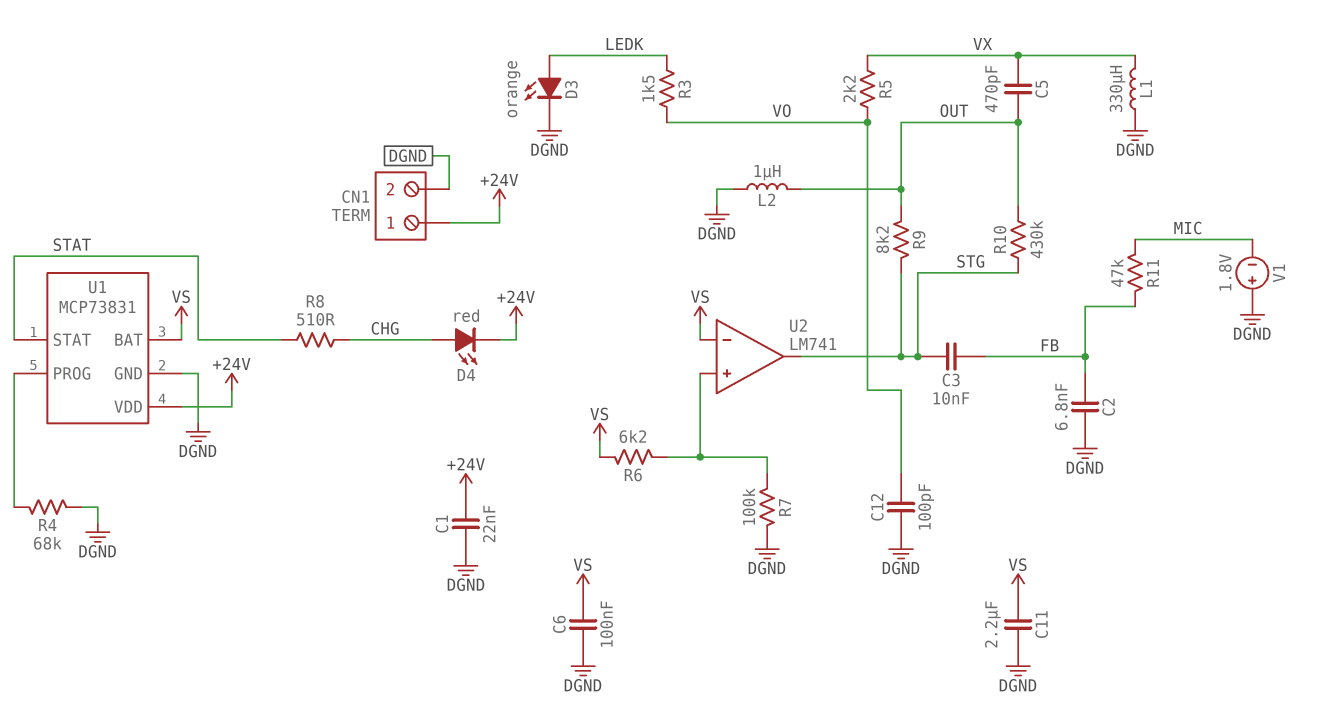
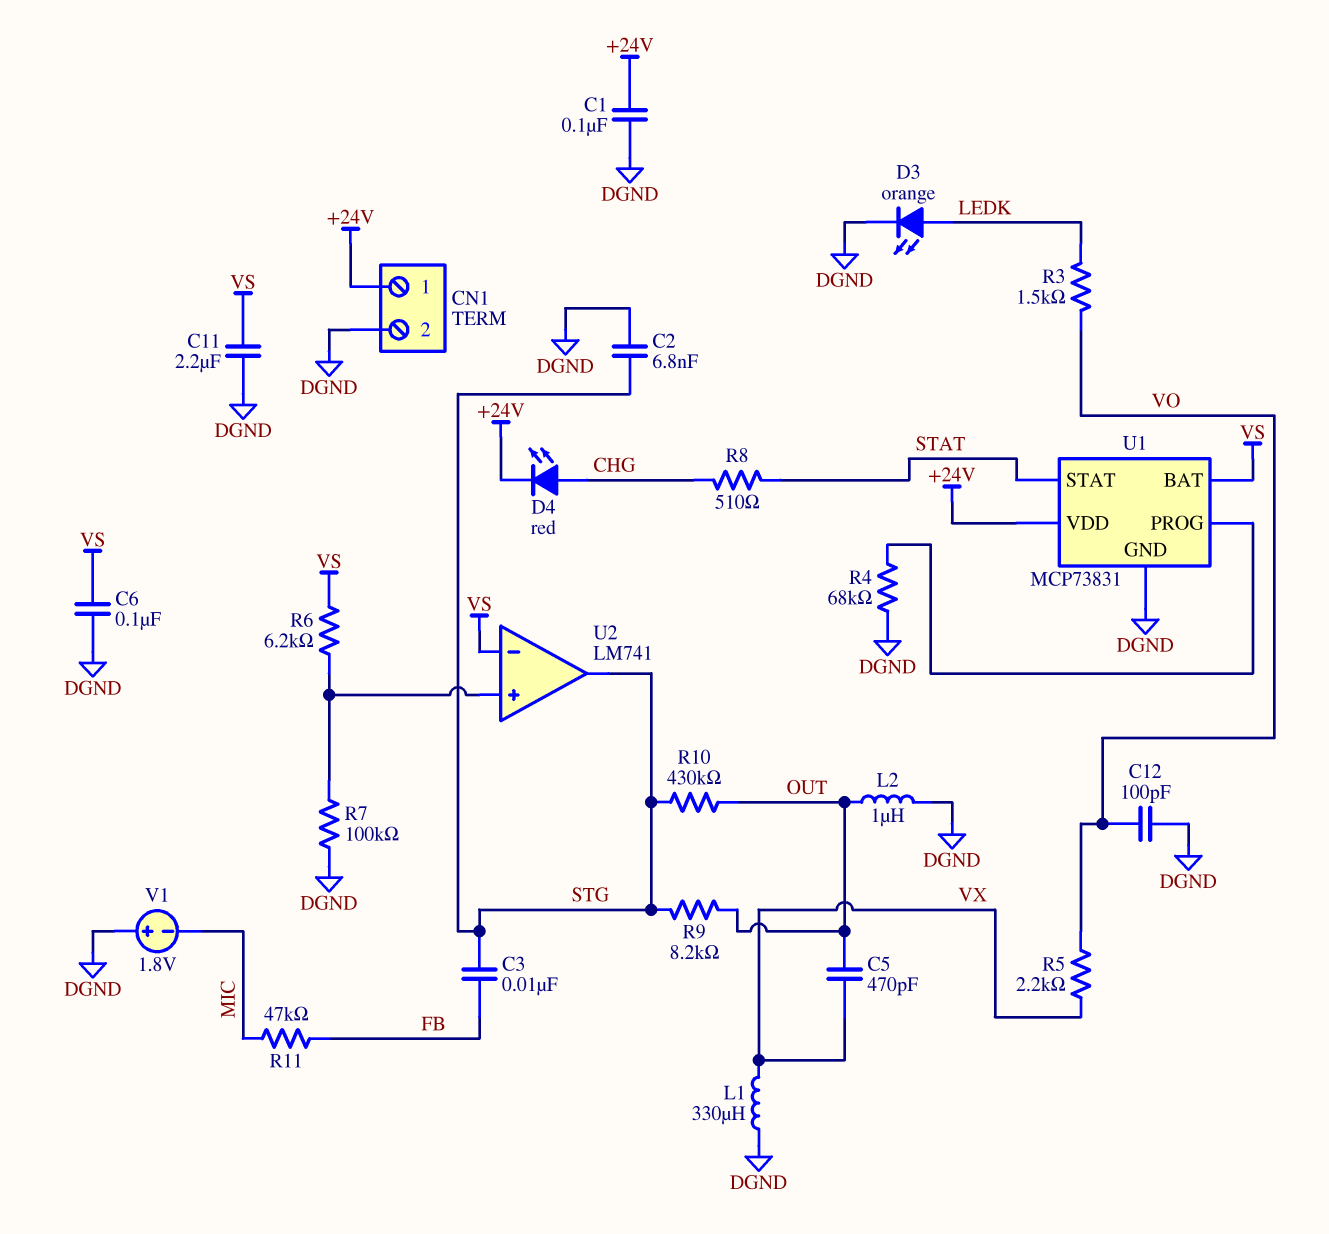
C1: 22nF (+24V, DGND) -> 100nF (+24V, DGND)
C2: 6.8nF (DGND, FB) -> 6.8nF (DGND, STG)

